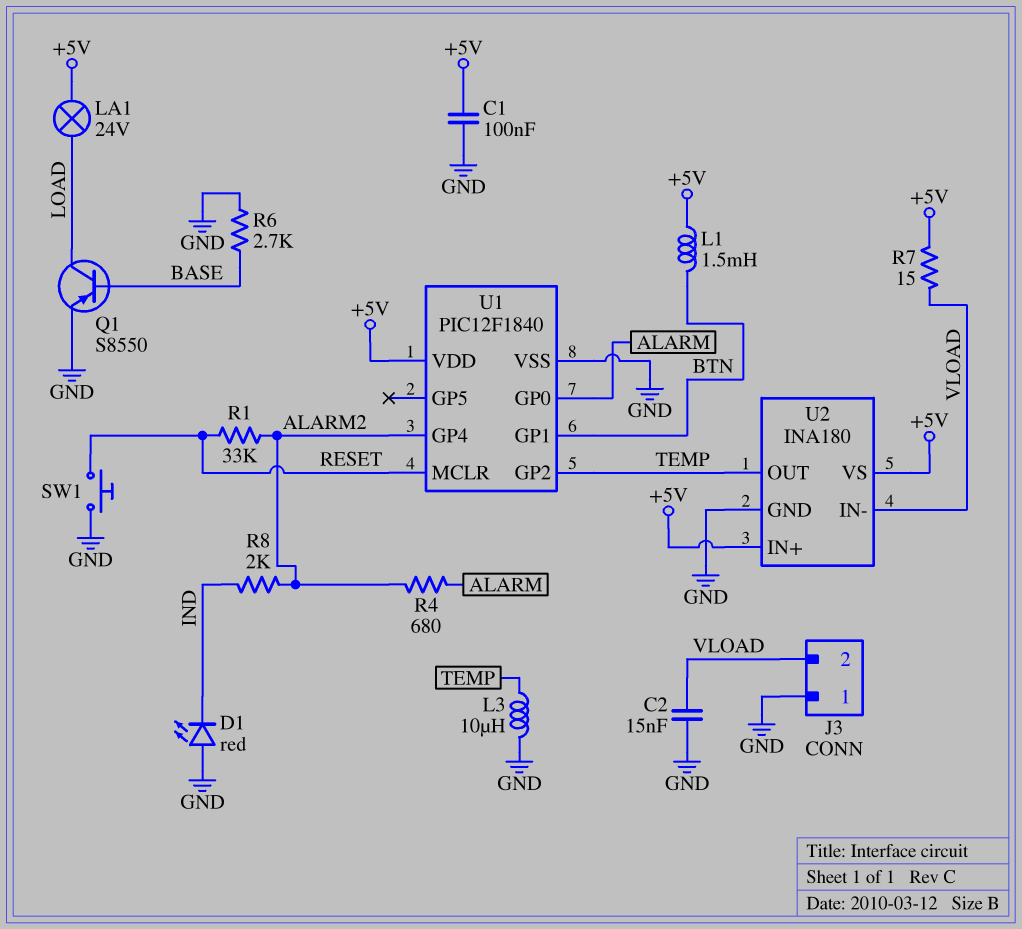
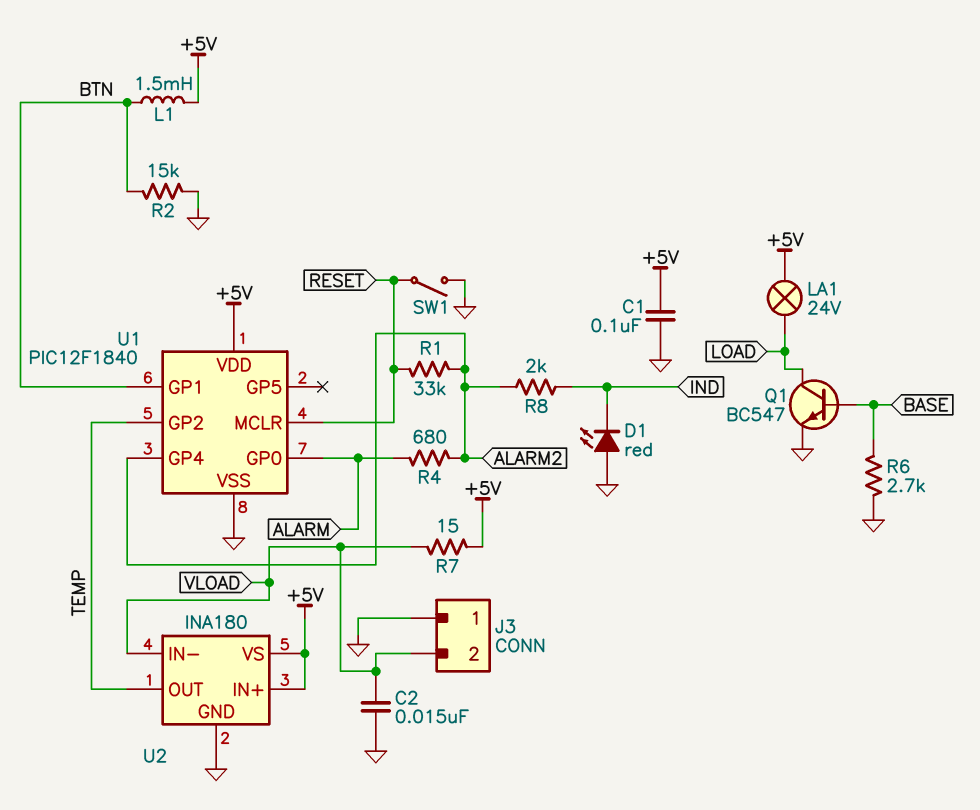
L3: 10uH (GND, TEMP) -> none
Q1: PNP S8550 (B BASE, C LOAD, E GND) -> NPN BC547 (B BASE, C LOAD, E GND)
R2: none -> 15k (BTN, GND)
SW1: button (GND, RESET) -> switch (GND, RESET)

